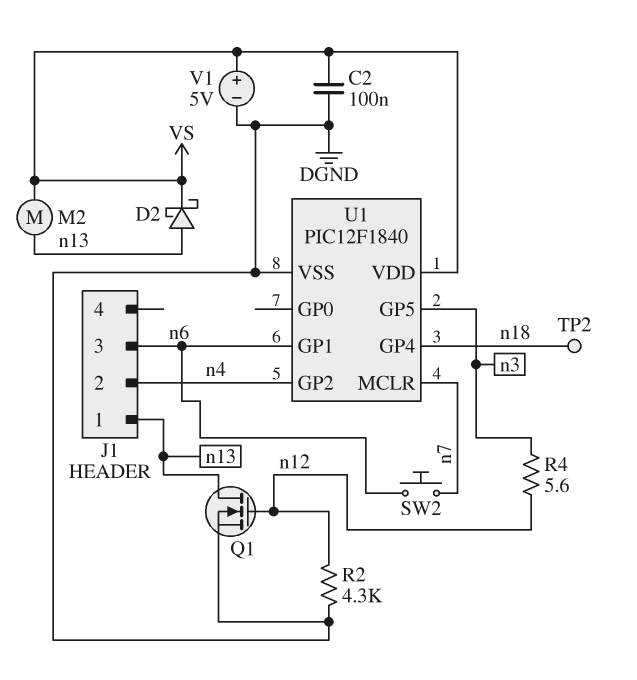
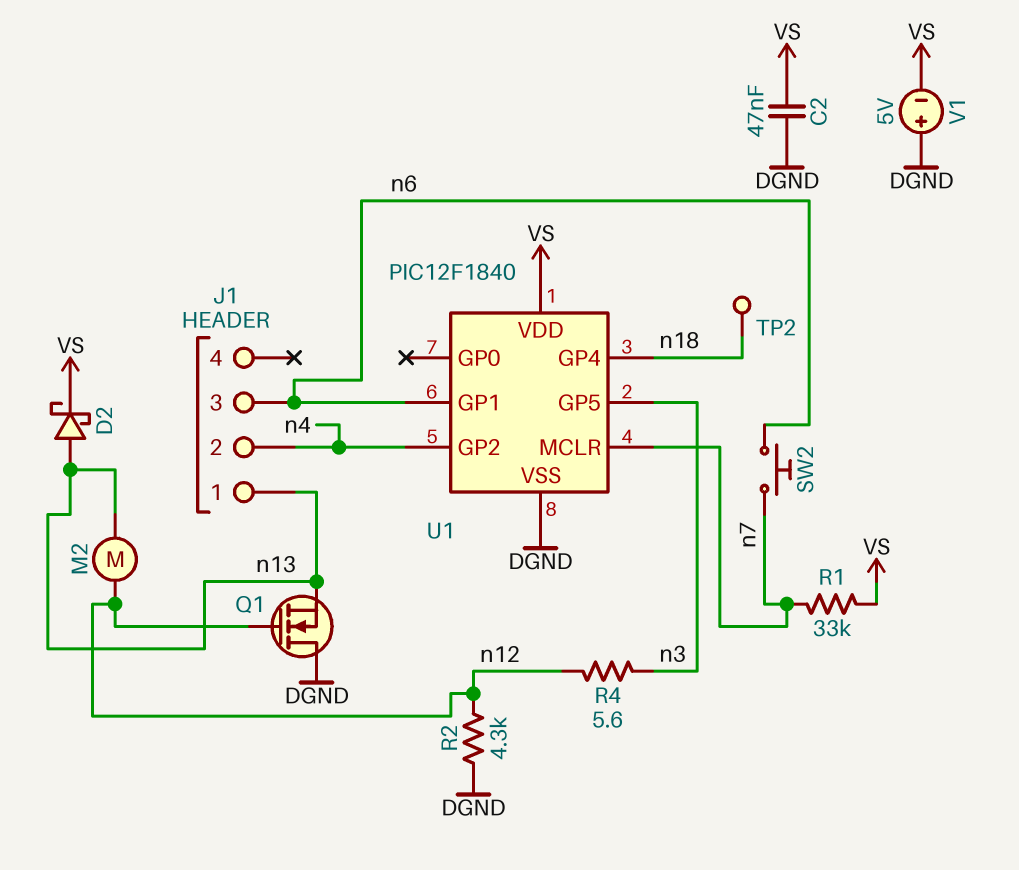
C2: 100nF (DGND, VS) -> 47nF (DGND, VS)
M2: motor (VS, n13) -> motor (n12, n13)
Q1: NMOS (G n12, D n13, S DGND) -> NMOS (G n12, D DGND, S n13)
R1: none -> 33k (VS, n7)
V1: 5V (plus VS, minus DGND) -> 5V (plus DGND, minus VS)

